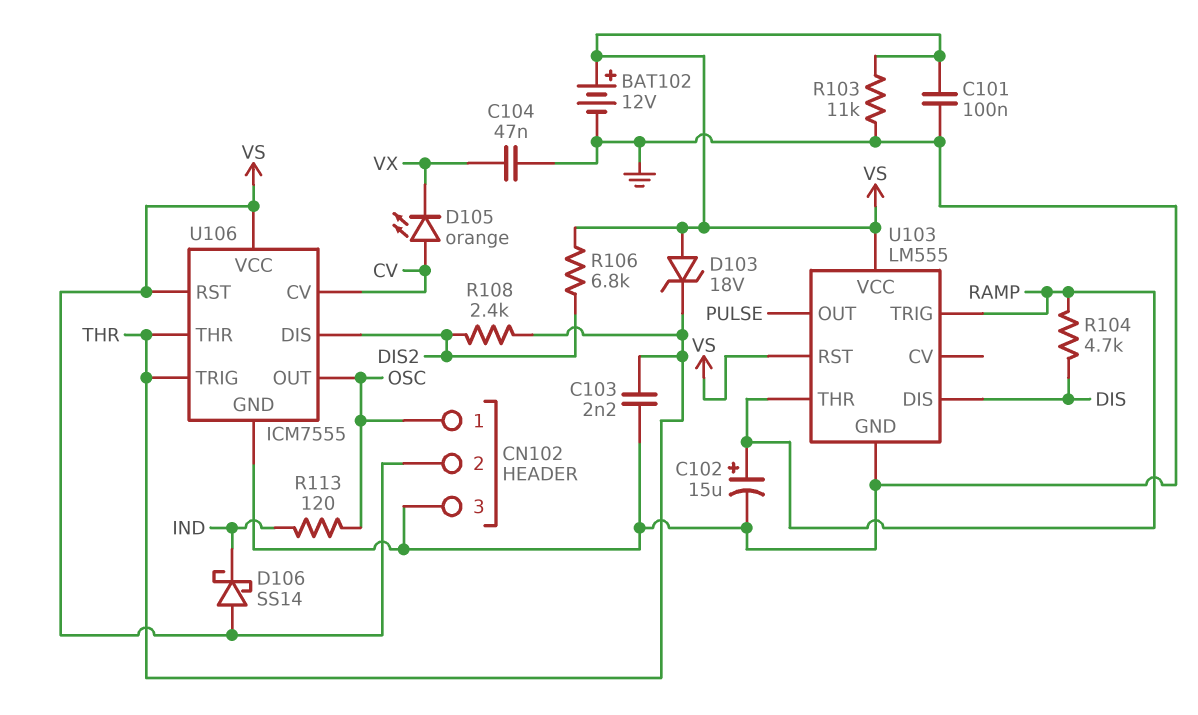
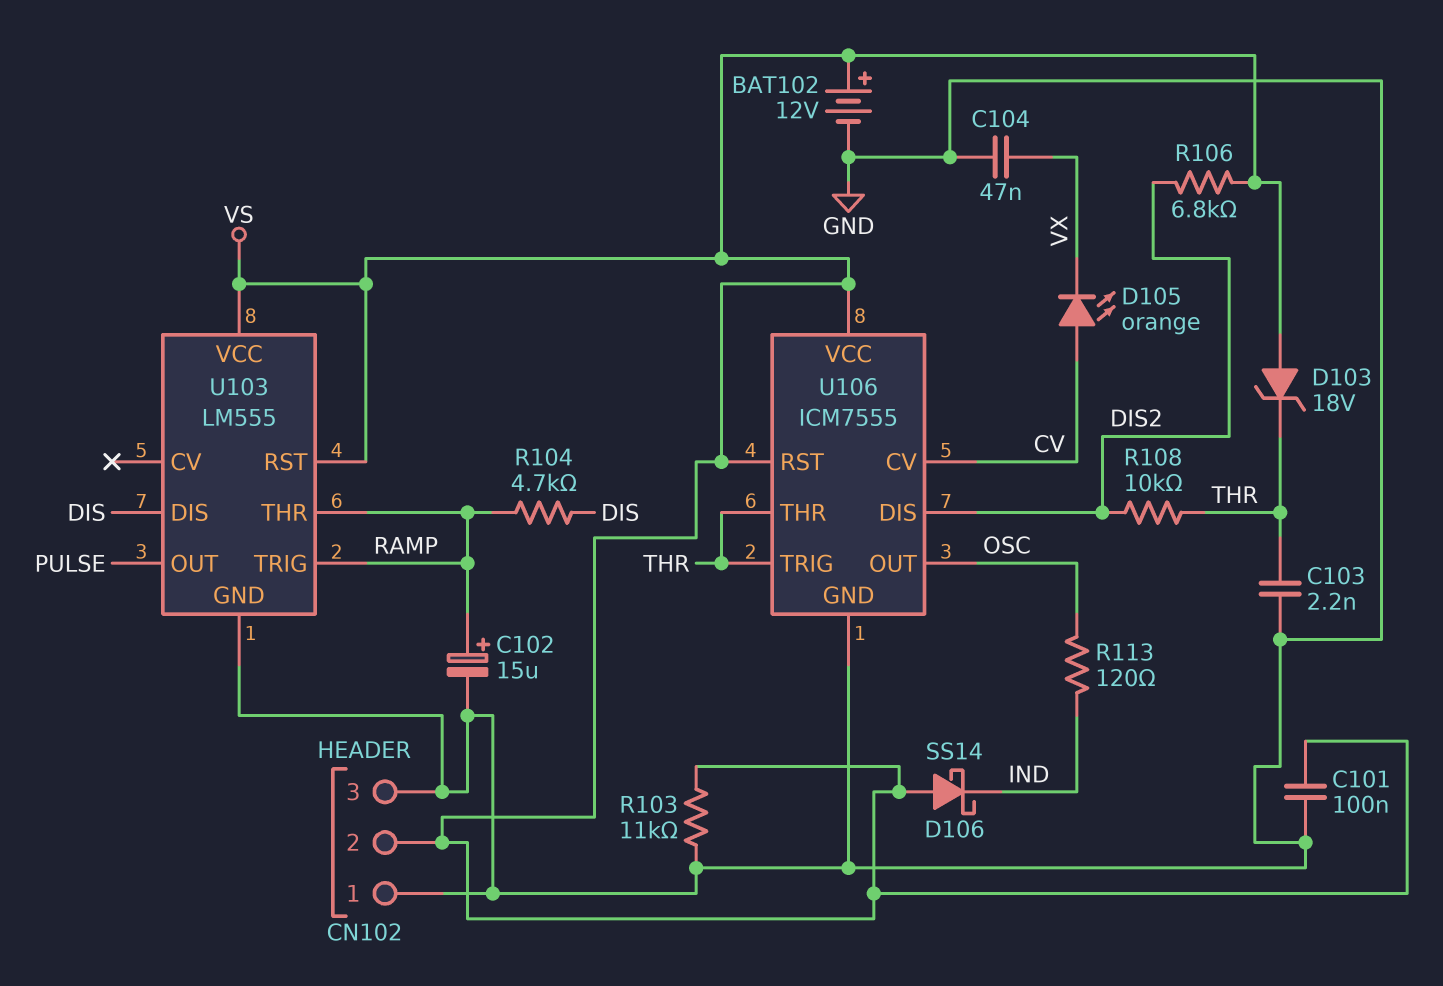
CN102 pin 1: OSC -> GND
R108: 2.4k (DIS2, THR) -> 10k (DIS2, THR)

